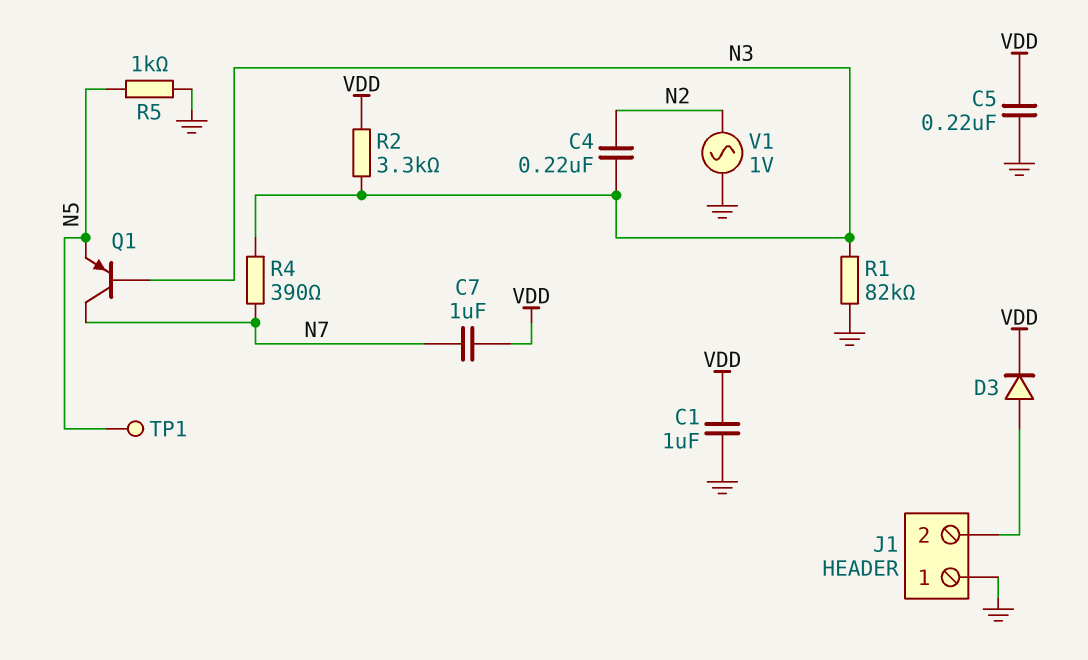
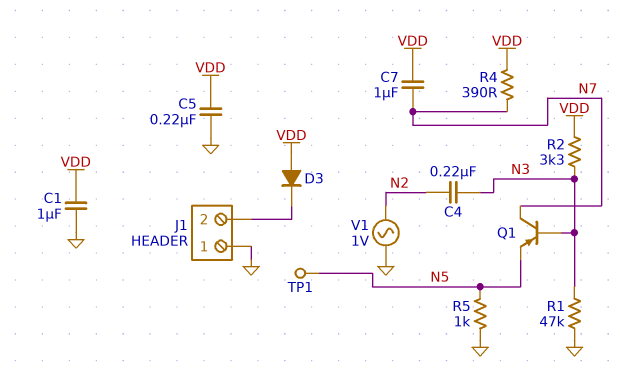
D3: diode (A J1/2, K VDD) -> diode (A VDD, K J1/2)
R1: 82k (GND, N3) -> 47k (GND, N3)
R4: 390 (N3, N7) -> 390 (N7, VDD)

